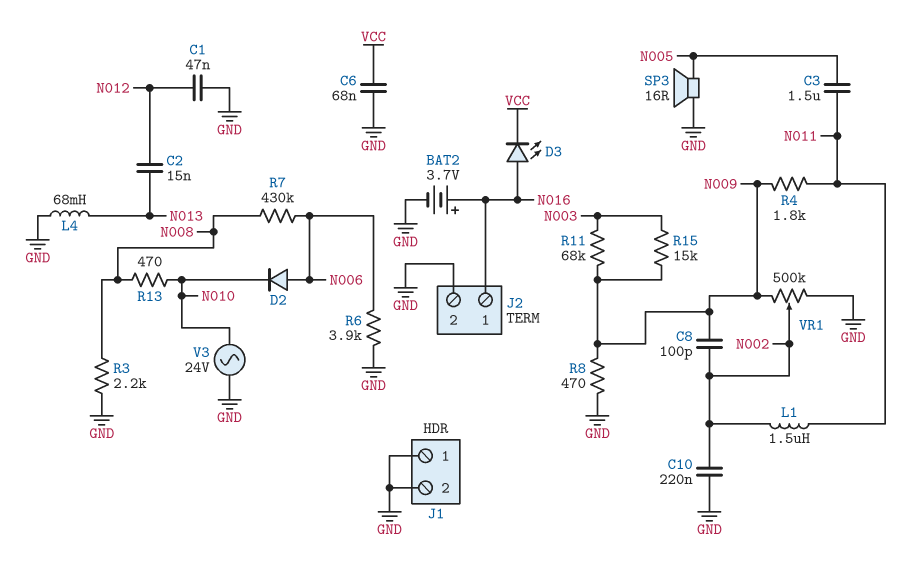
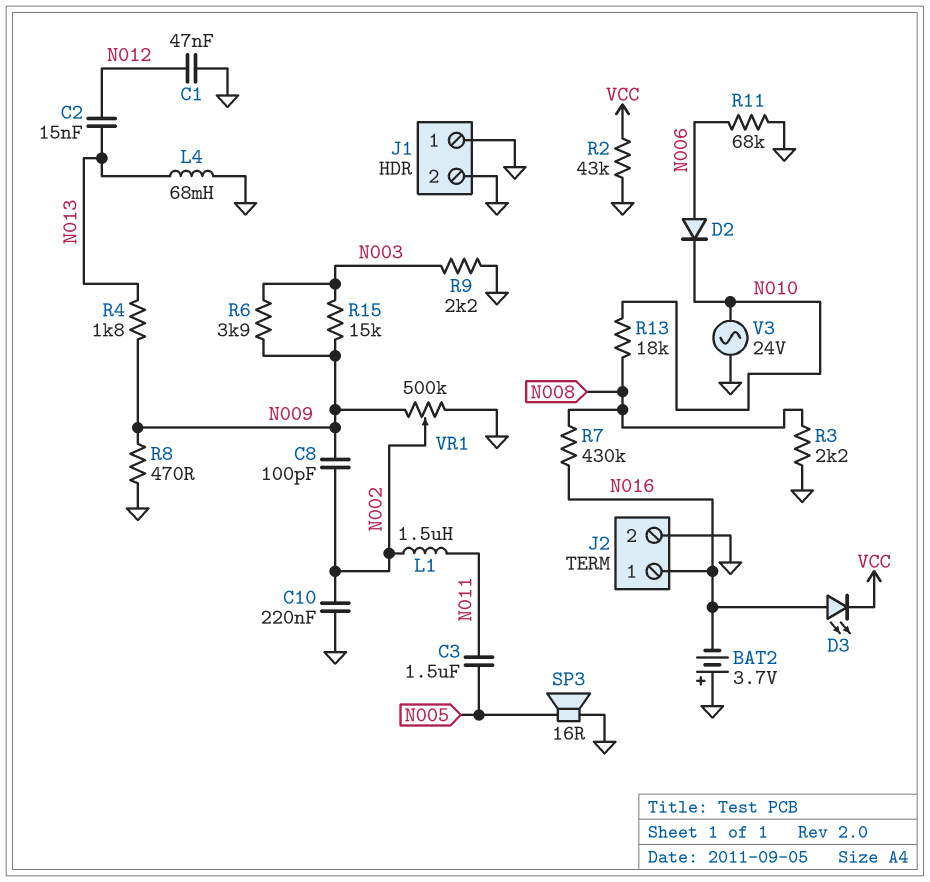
BAT2: 3.7V (plus N016, minus GND) -> 3.7V (plus GND, minus N016)
C6: 68nF (GND, VCC) -> none
R2: none -> 43k (GND, VCC)
R4: 1.8k (N009, N011) -> 1.8k (N009, N013)
R6: 3.9k (GND, N006) -> 3.9k (N003, N009)
R7: 430k (N006, N008) -> 430k (N008, N016)
R9: none -> 2.2k (GND, N003)
R11: 68k (N003, N009) -> 68k (GND, N006)
R13: 470 (N008, N010) -> 18k (N008, N010)

